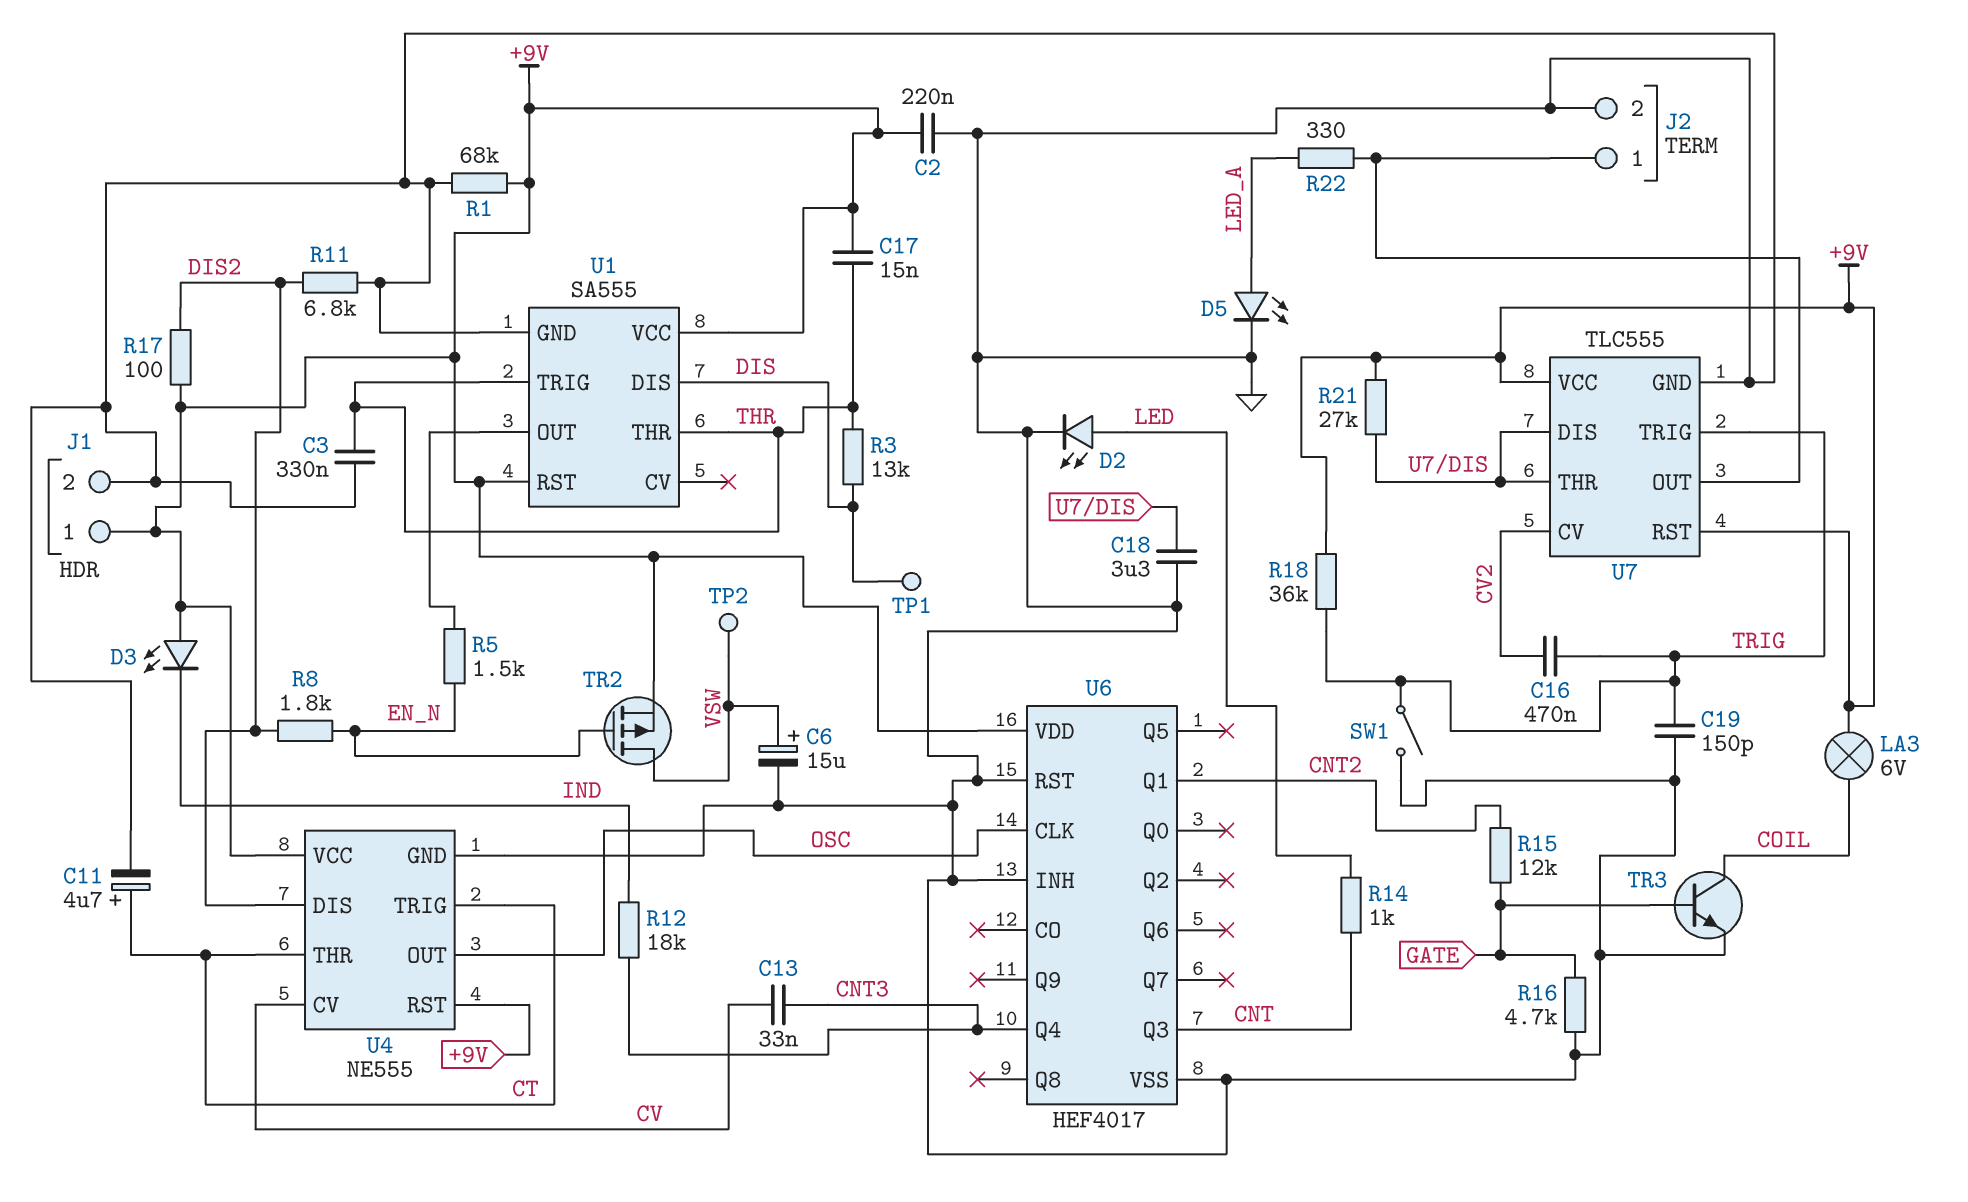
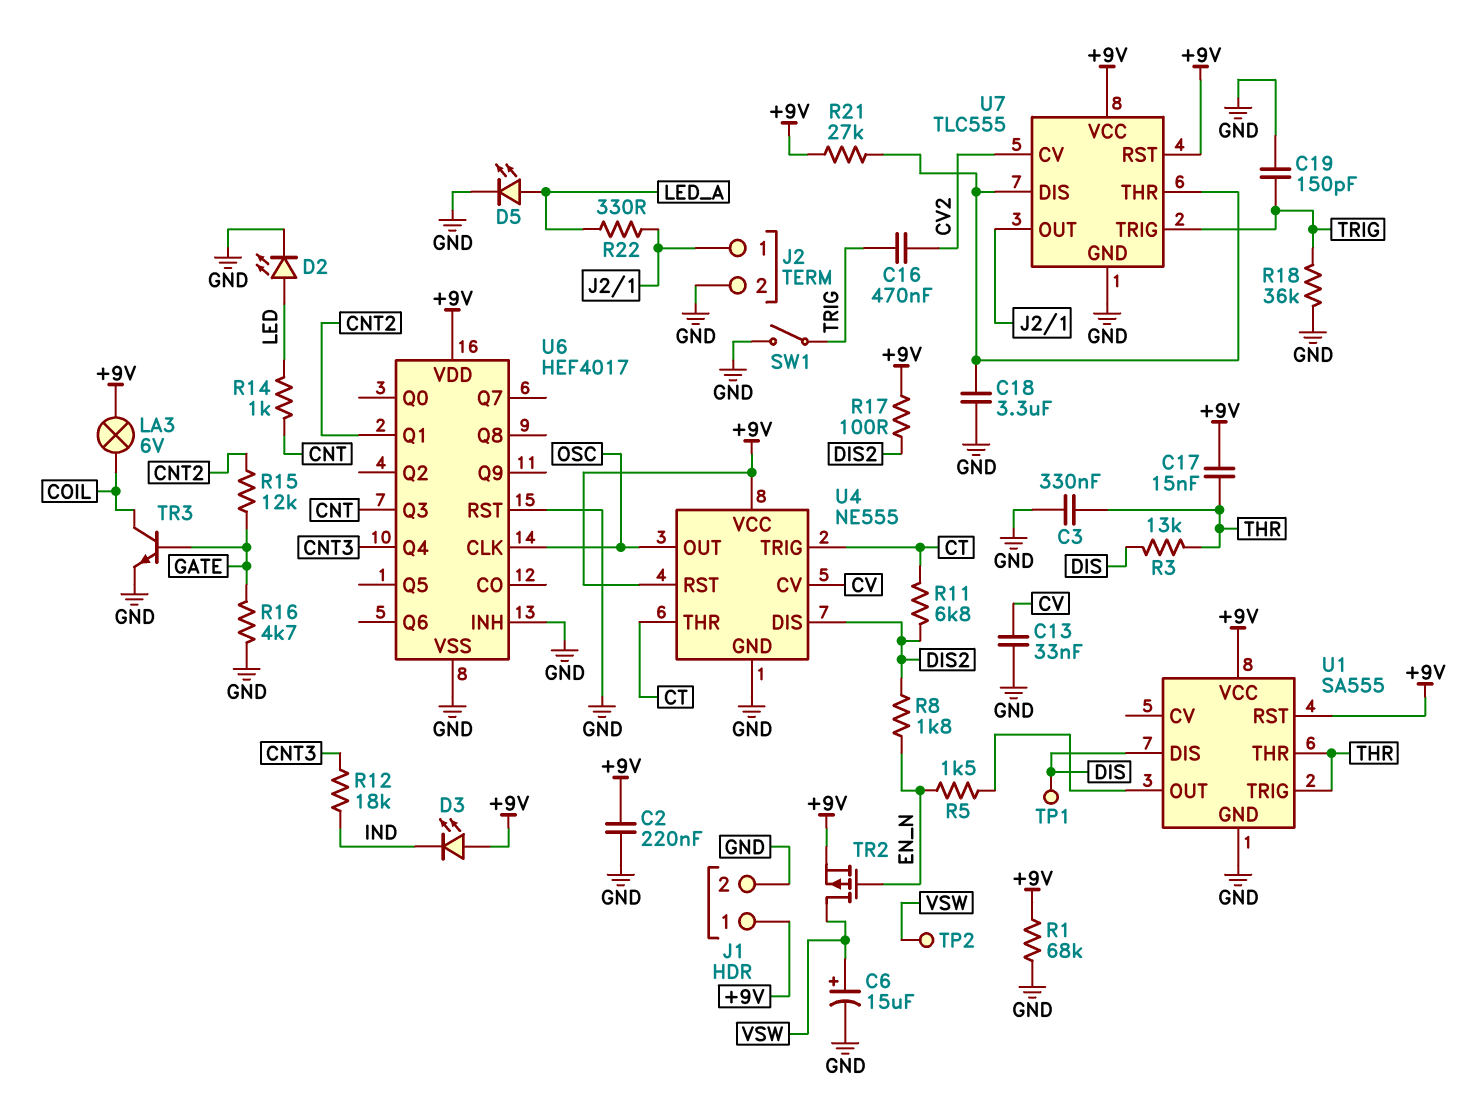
C11: 4.7uF (plus CT, minus GND) -> none
C13: 33nF (CNT3, CV) -> 33nF (CV, GND)
R11: 6.8k (DIS2, GND) -> 6.8k (CT, DIS2)
R18: 36k (+9V, TRIG) -> 36k (GND, TRIG)

